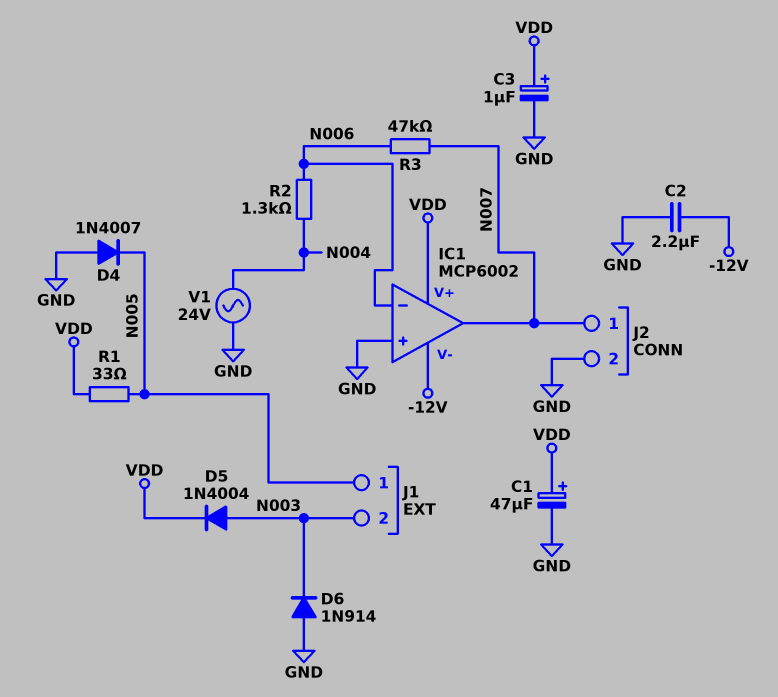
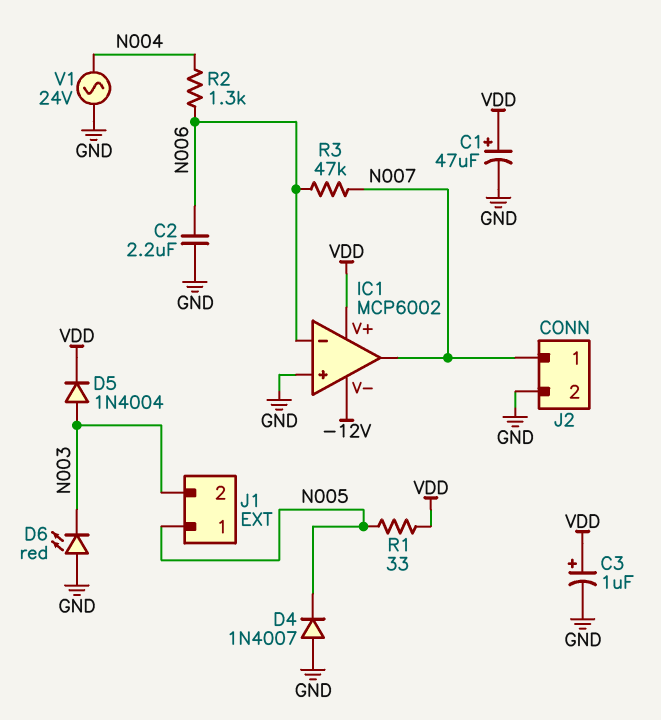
C2: 2.2uF (-12V, GND) -> 2.2uF (GND, N006)
D6: diode 1N914 (A GND, K N003) -> LED red (A GND, K N003)

